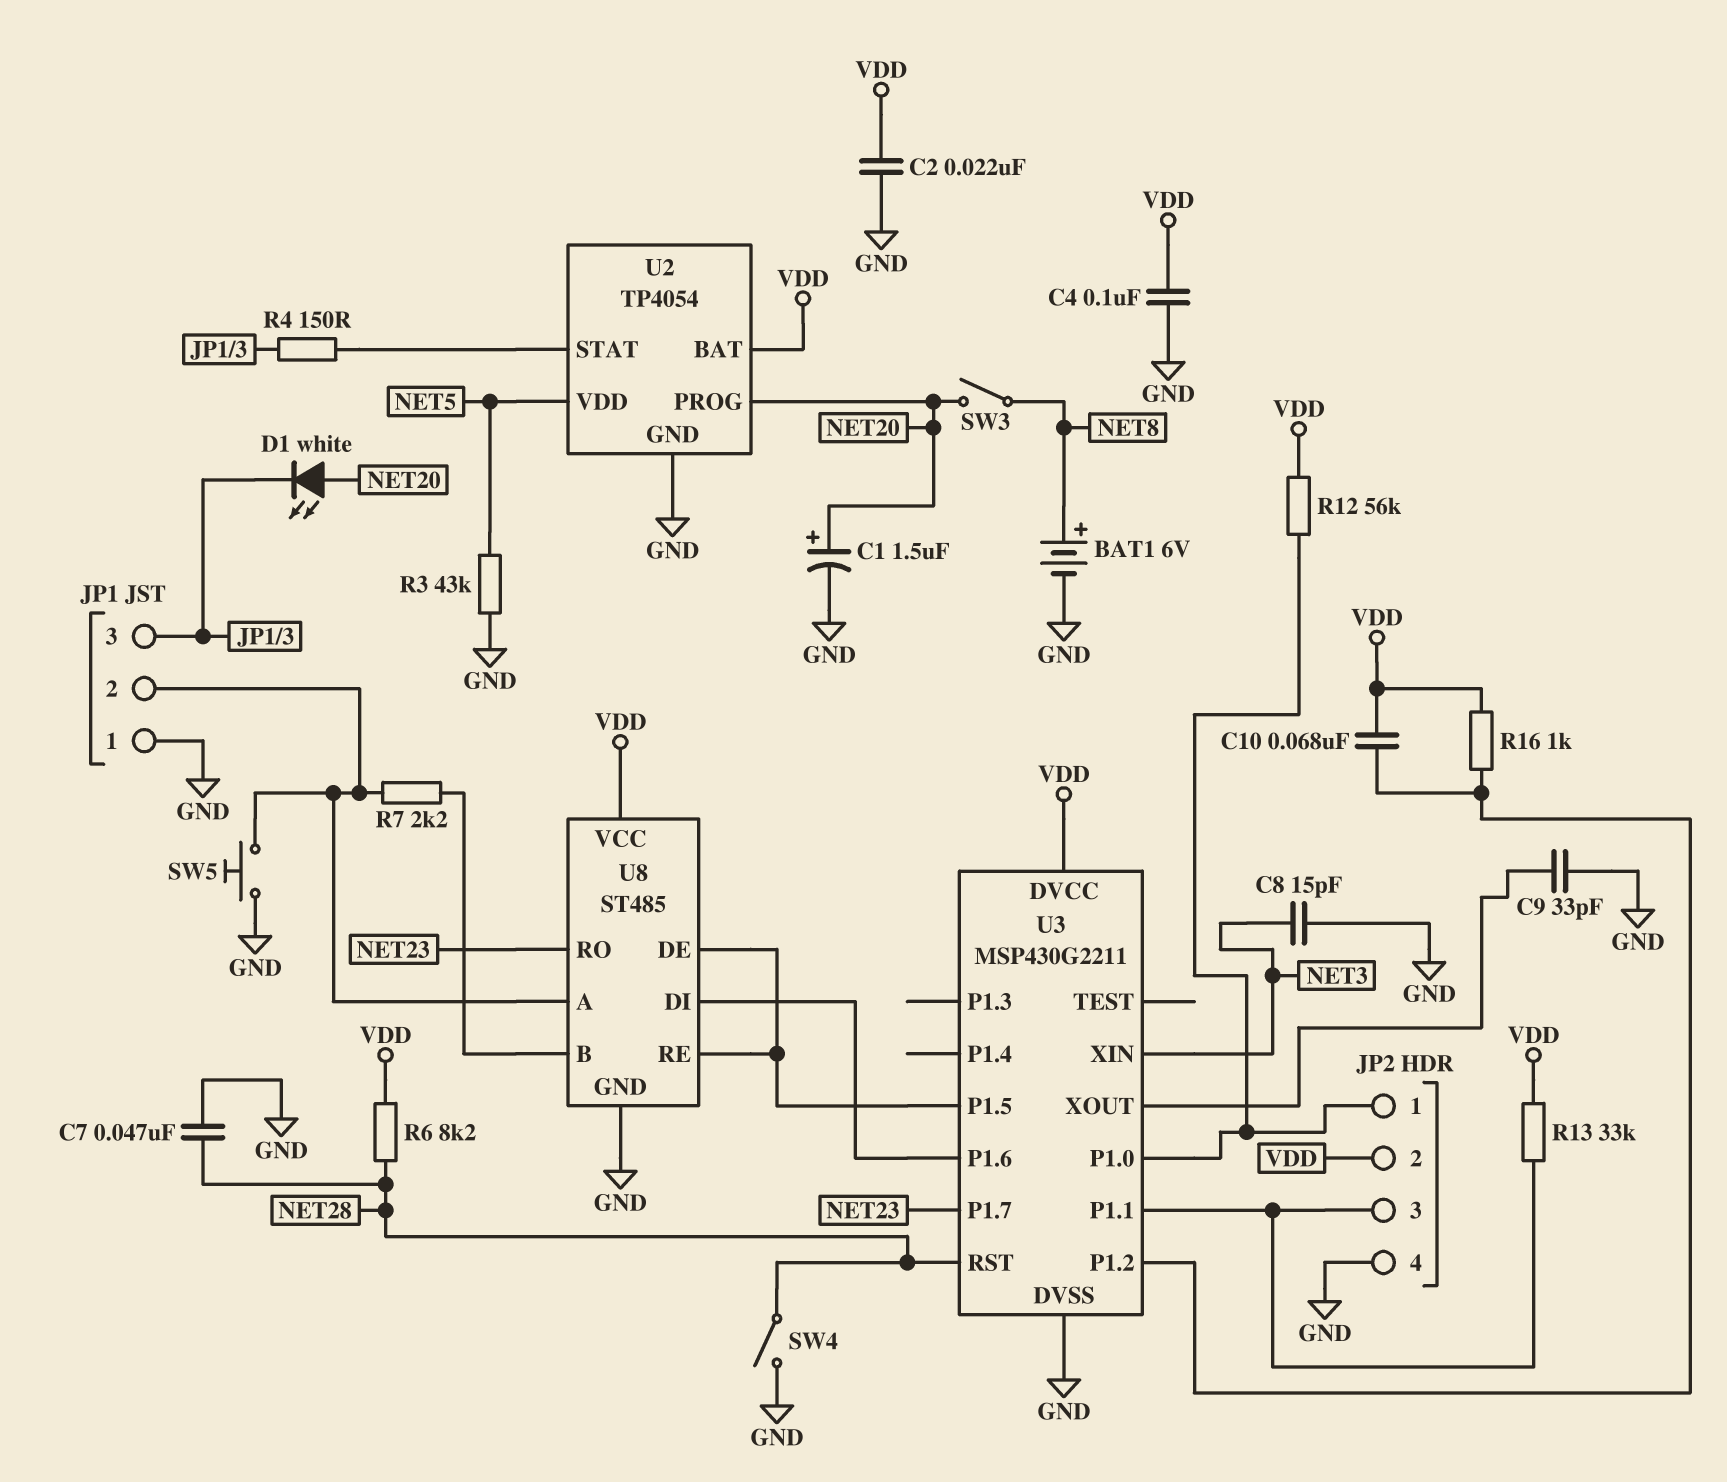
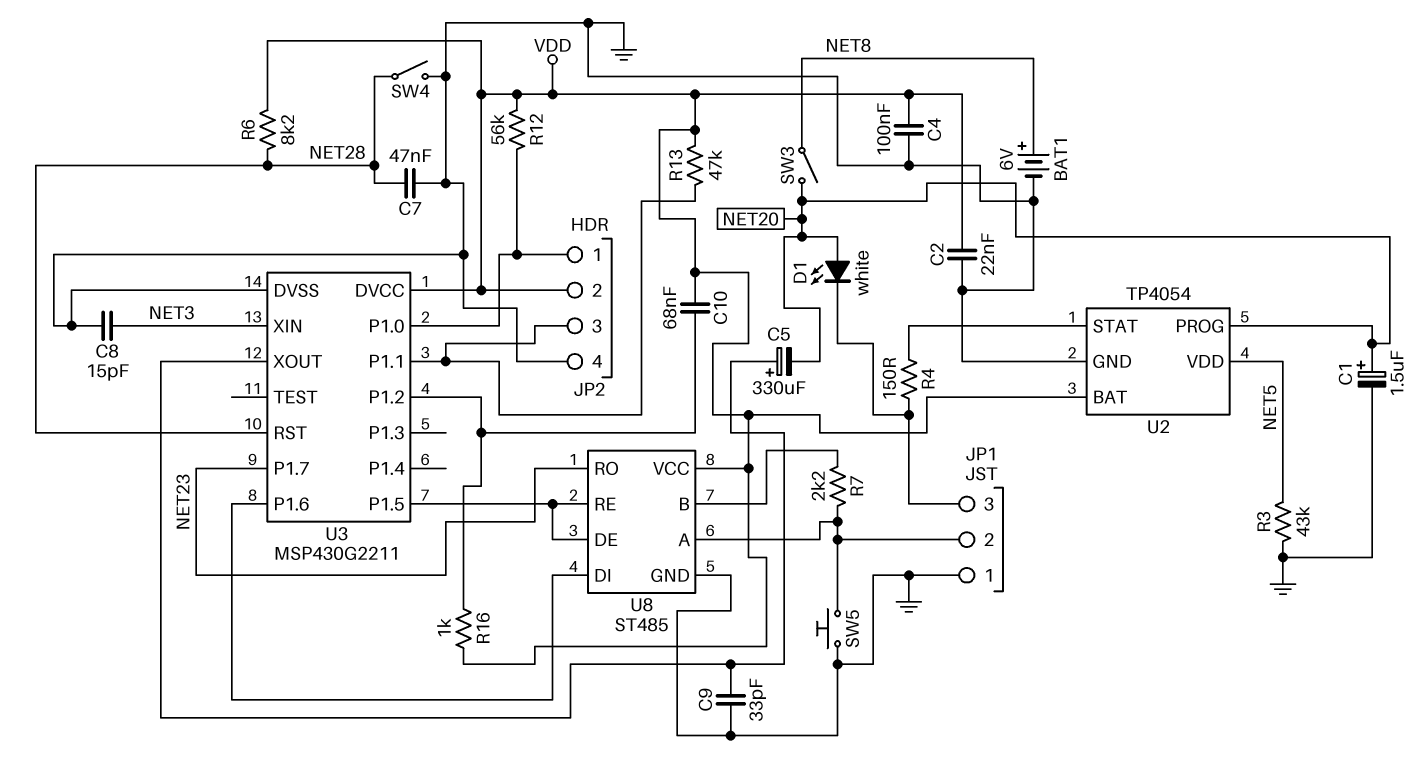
C5: none -> 330uF (plus U3/XOUT, minus NET20)
R13: 33k (JP2/3, VDD) -> 47k (JP2/3, VDD)

